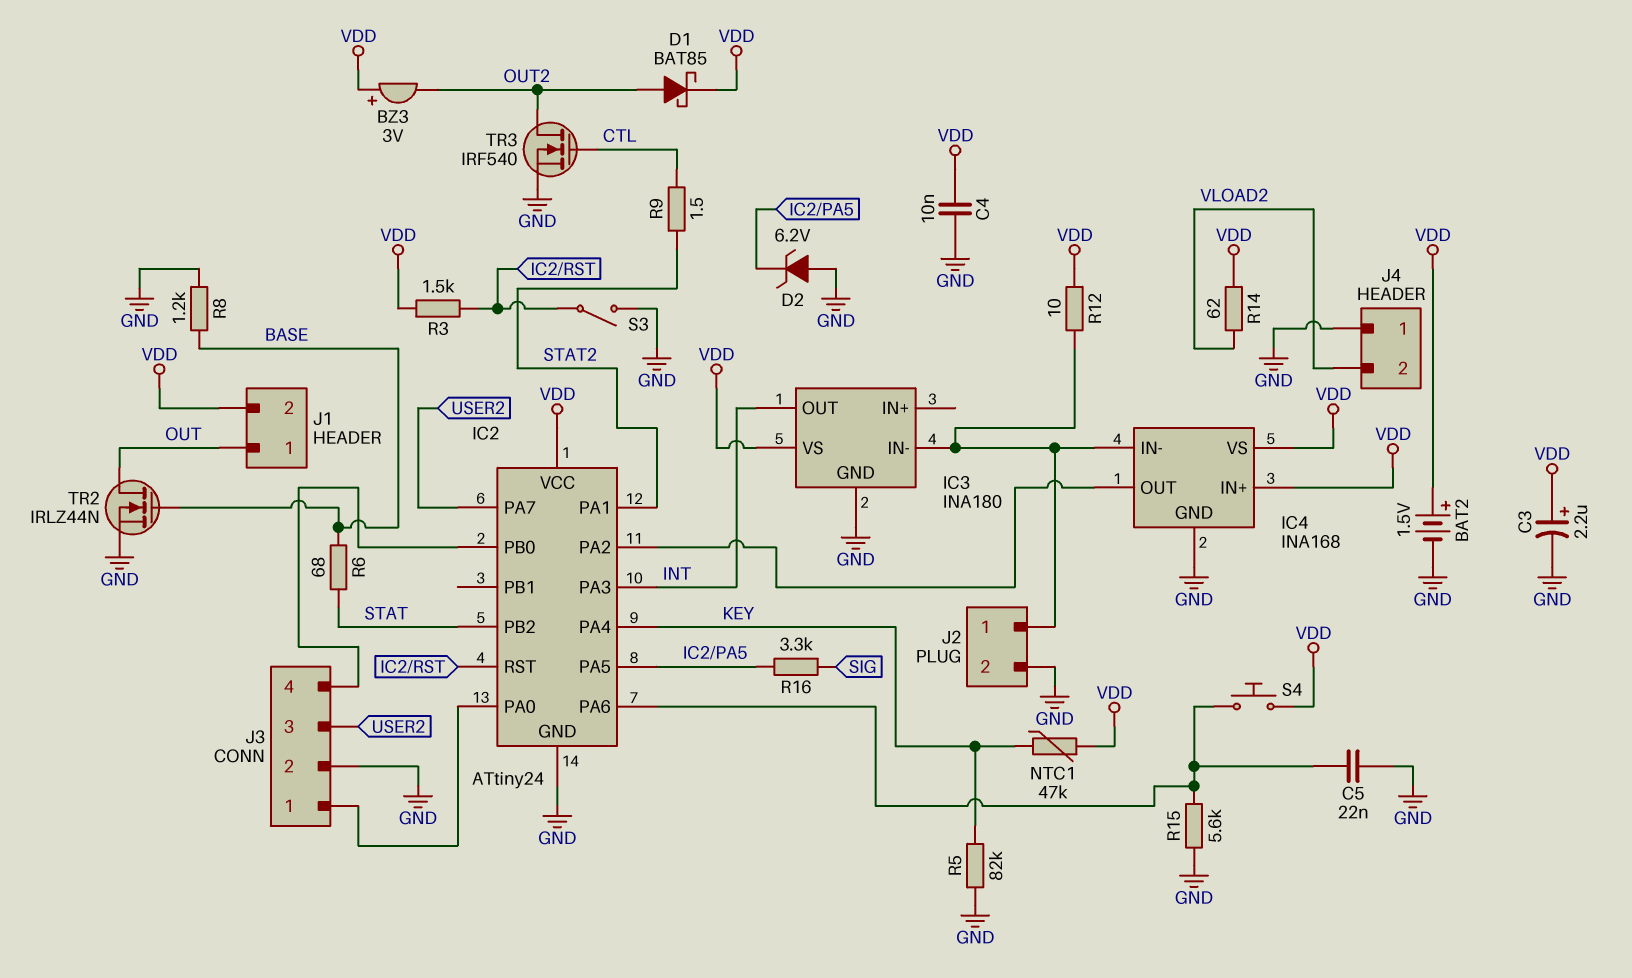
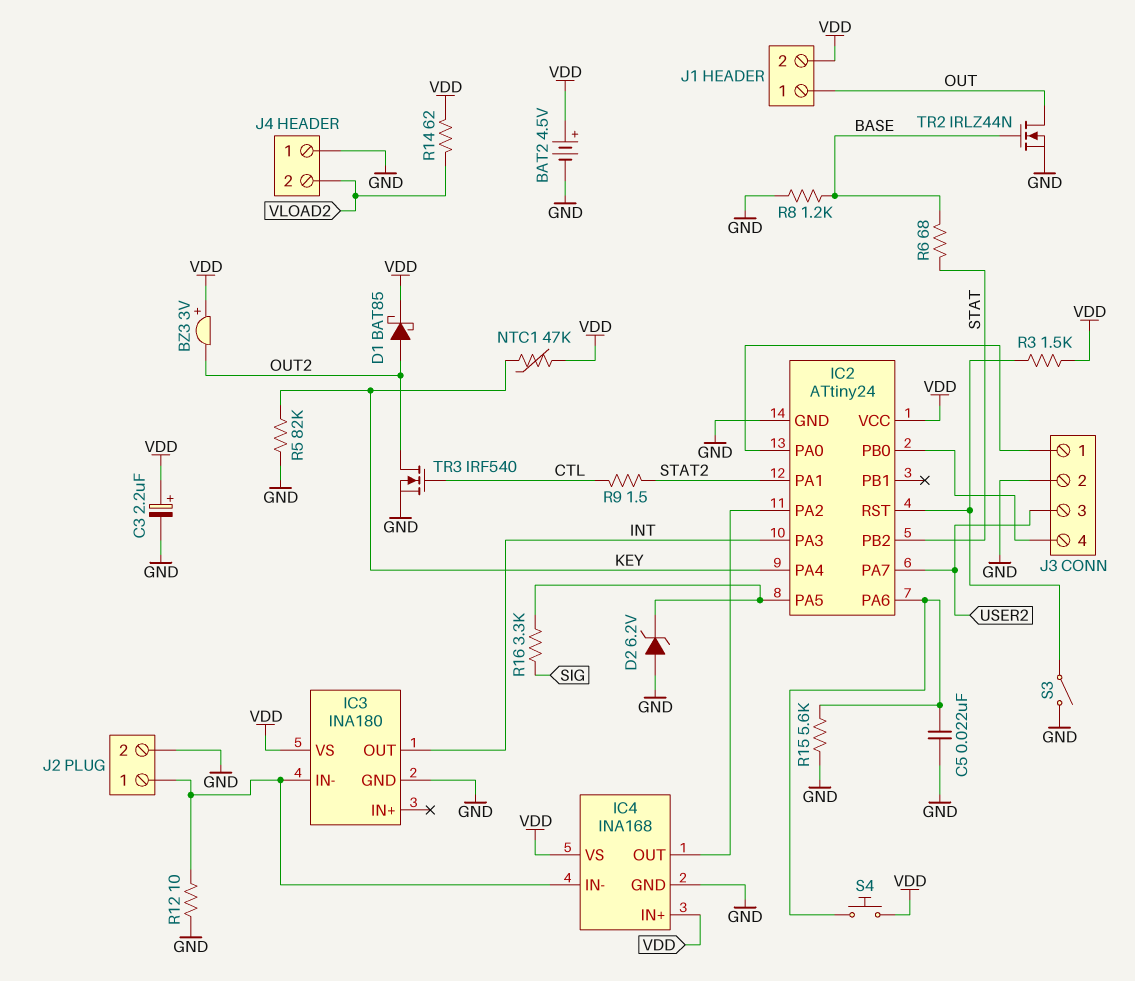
BAT2: 1.5V (plus VDD, minus GND) -> 4.5V (plus VDD, minus GND)
C4: 10nF (GND, VDD) -> none
R12: 10 (IC3/IN-, VDD) -> 10 (GND, IC3/IN-)

